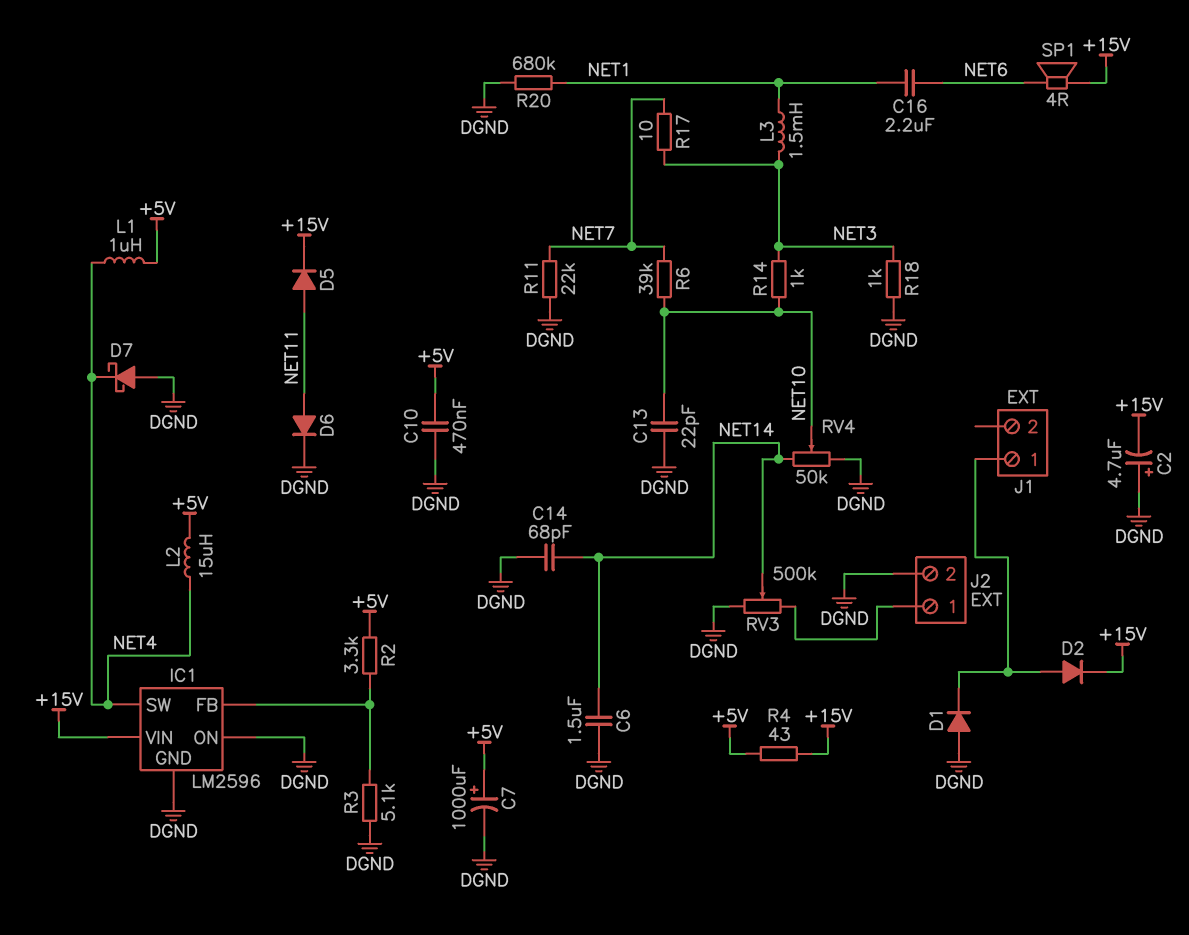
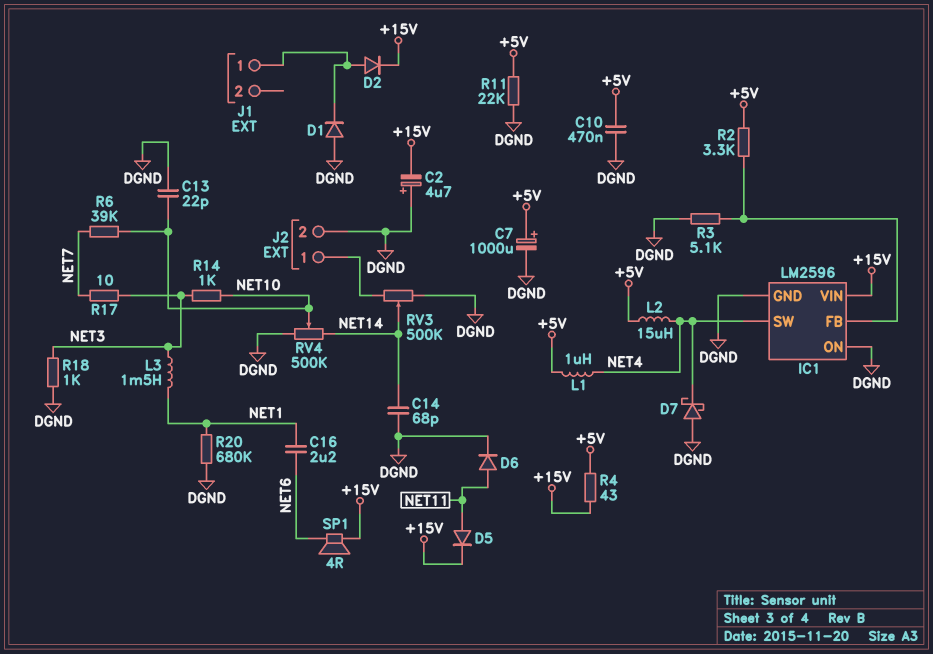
C6: 1.5uF (DGND, NET14) -> none
R11: 22k (DGND, NET7) -> 22k (+5V, DGND)
RV4: 50k (DGND, NET14, wiper NET10) -> 500k (DGND, NET14, wiper NET10)

